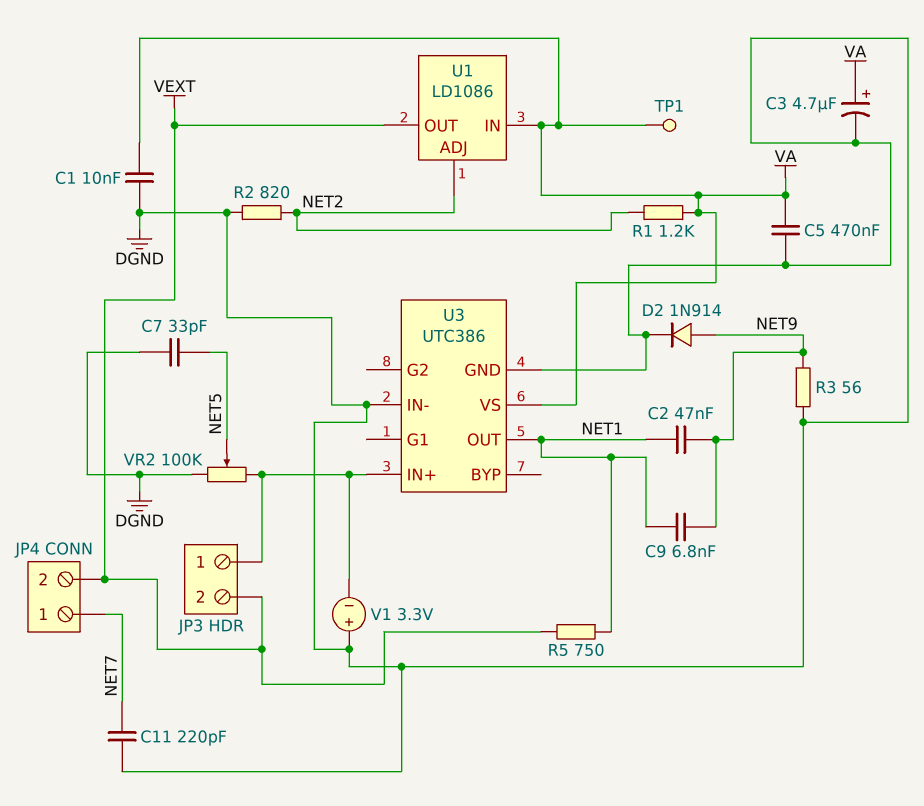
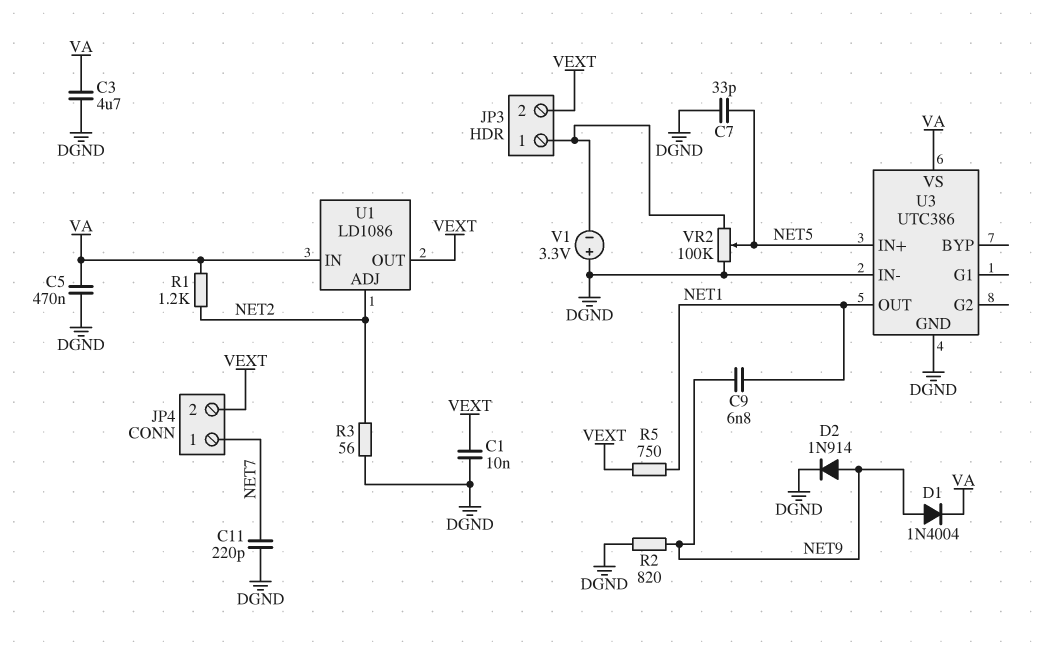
C1: 10nF (DGND, VA) -> 10nF (DGND, VEXT)
C2: 47nF (NET1, NET9) -> none
C3: 4.7uF (plus VA, minus DGND) -> 4.7uF (DGND, VA)
D1: none -> diode 1N4004 (A NET9, K VA)
R2: 820 (DGND, NET2) -> 820 (DGND, NET9)
R3: 56 (DGND, NET9) -> 56 (DGND, NET2)
TP1: test point (VA) -> none
U3 pin IN+: JP3/1 -> NET5

